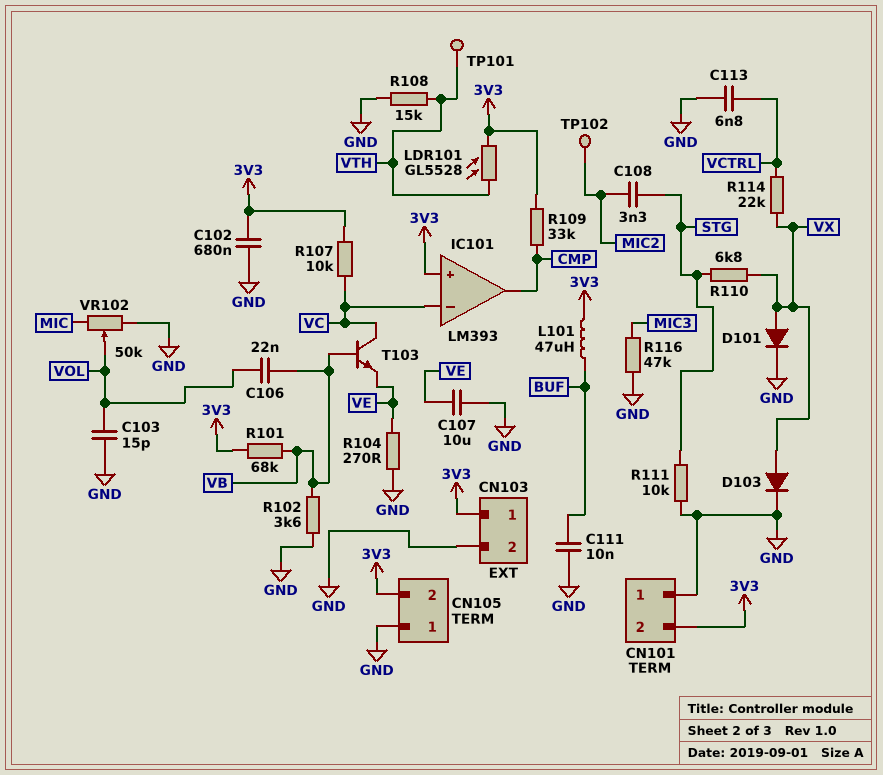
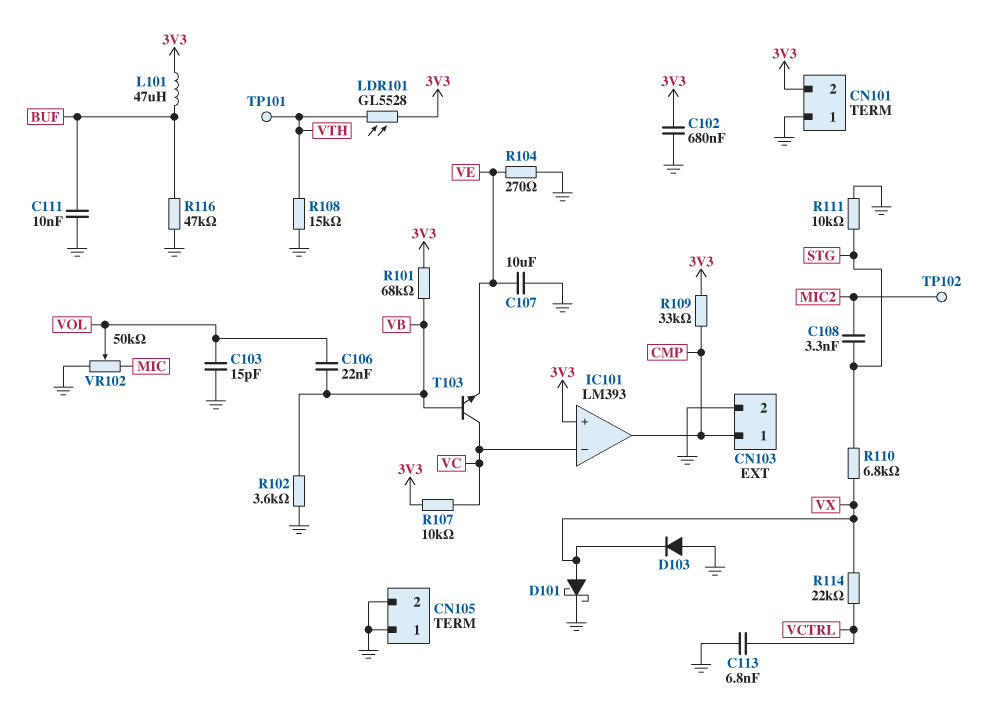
CN103 pin 1: 3V3 -> CMP
CN105 pin 2: 3V3 -> GND
D101: diode (A VX, K GND) -> schottky (A VX, K GND)
D103: diode (A VX, K GND) -> diode (A GND, K VX)
R116: 47k (GND, MIC3) -> 47k (BUF, GND)

